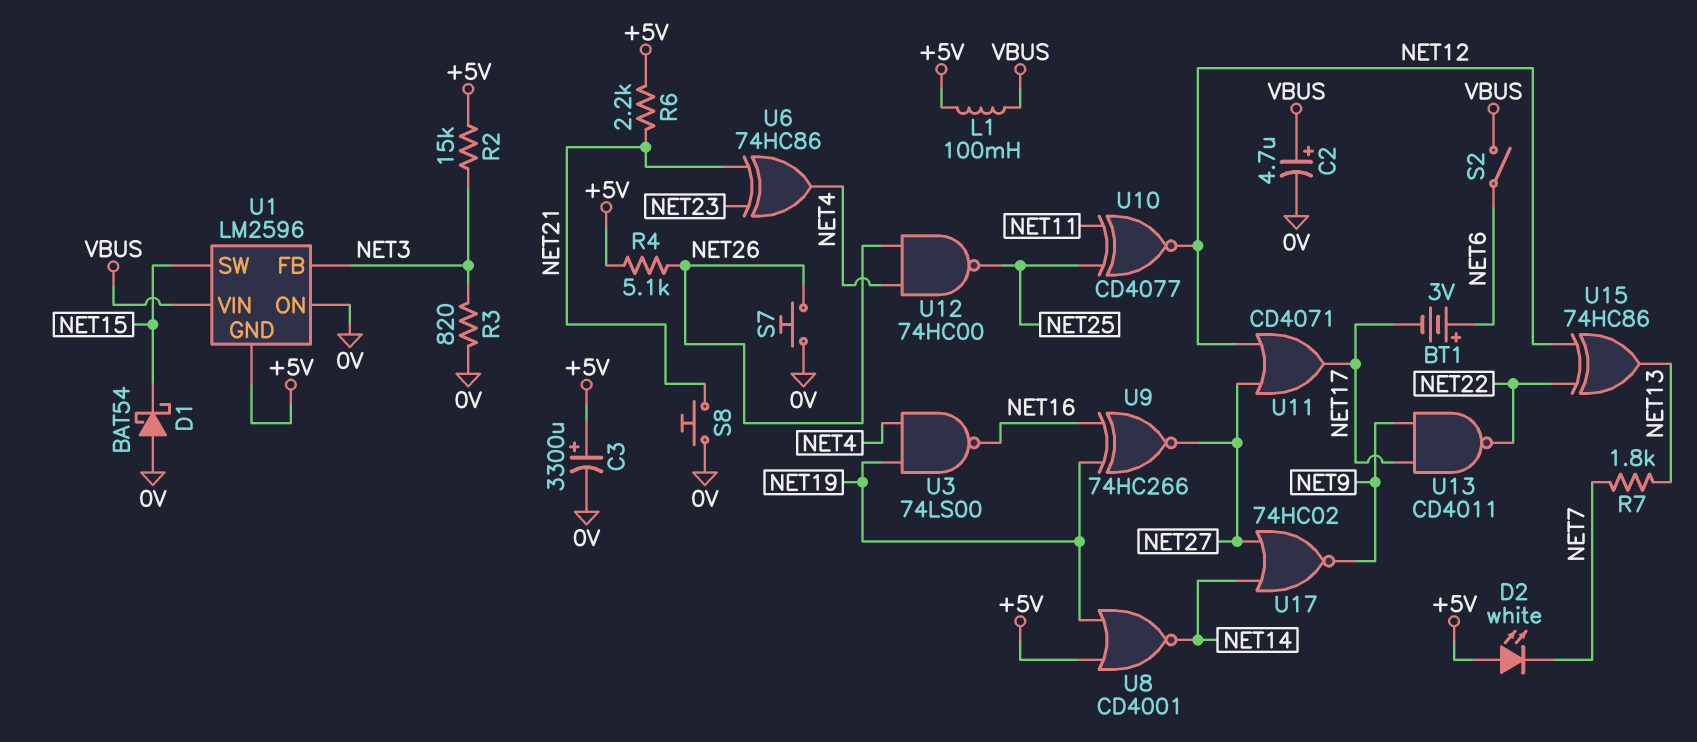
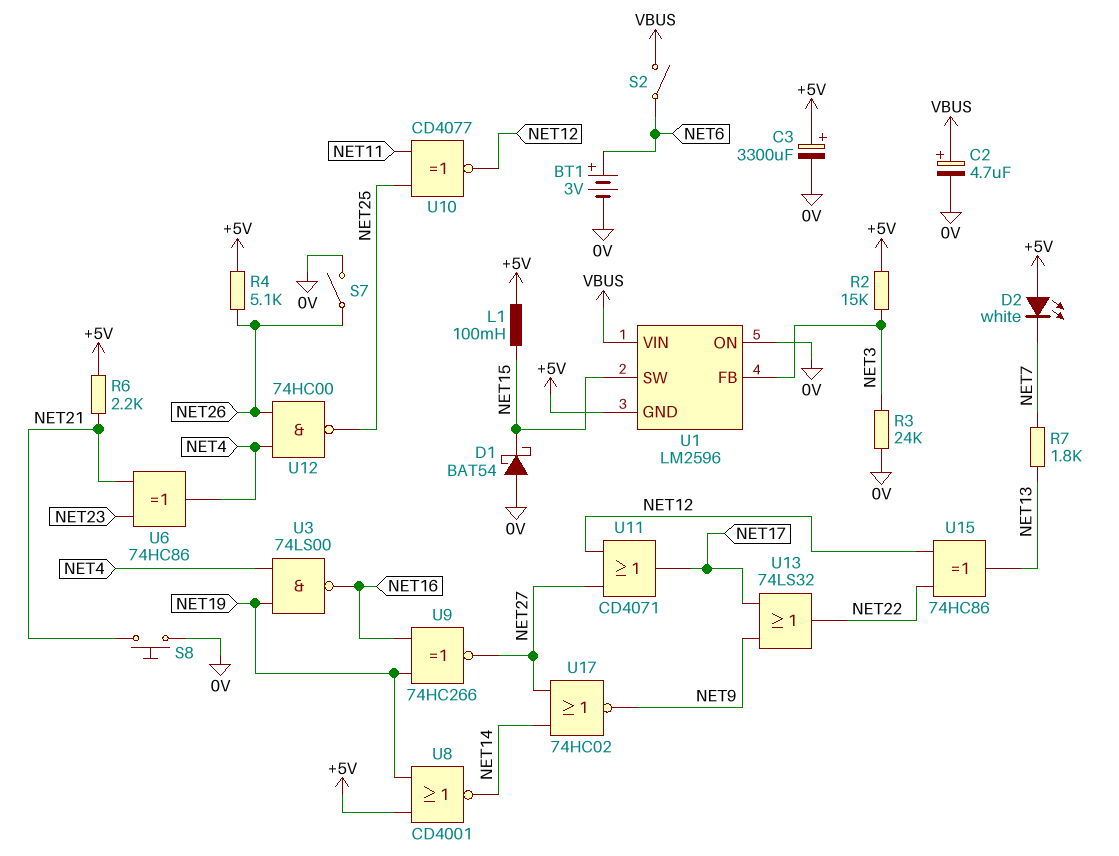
BT1: 3V (plus NET6, minus NET17) -> 3V (plus NET6, minus 0V)
L1: 100mH (+5V, VBUS) -> 100mH (+5V, NET15)
R3: 820 (0V, NET3) -> 24k (0V, NET3)
S7: button (0V, NET26) -> switch (0V, NET26)
U13: NAND CD4011 (in NET9, in NET17, out NET22) -> OR 74LS32 (in NET9, in NET17, out NET22)

